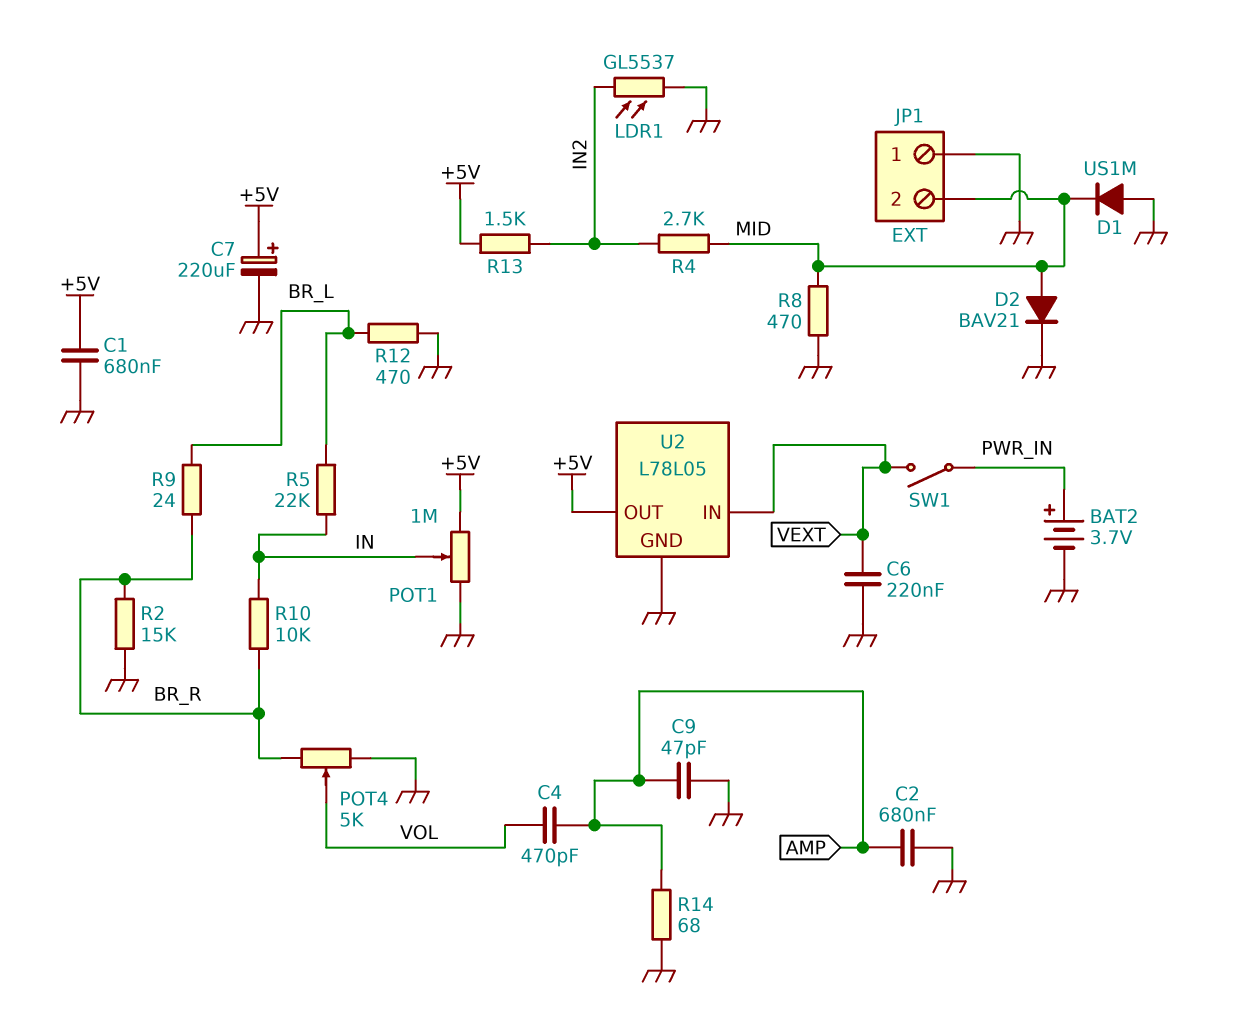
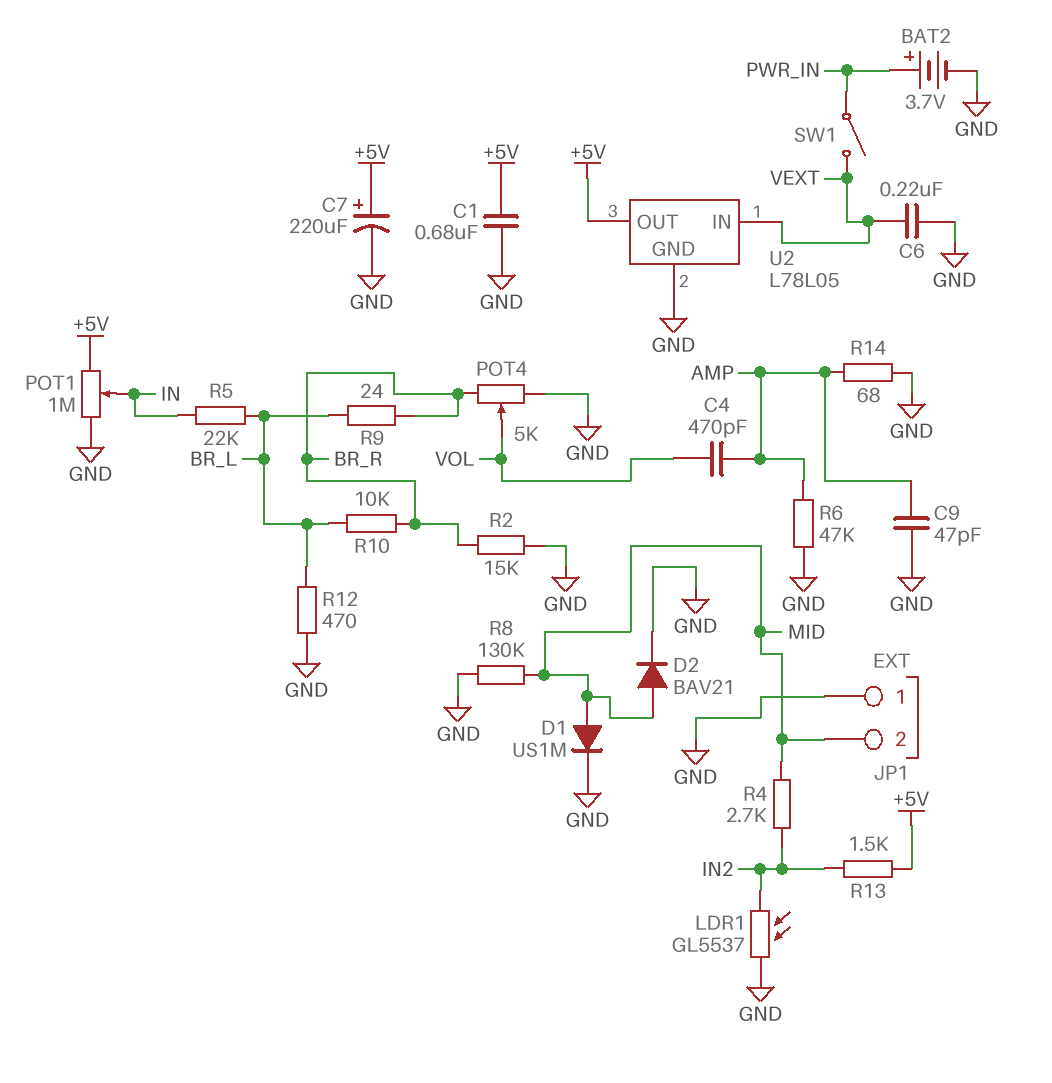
C2: 680nF (AMP, GND) -> none
D1: diode US1M (A GND, K MID) -> diode US1M (A MID, K GND)
R6: none -> 47k (AMP, GND)
R8: 470 (GND, MID) -> 130k (GND, MID)
R10: 10k (BR_R, IN) -> 10k (BR_L, BR_R)

